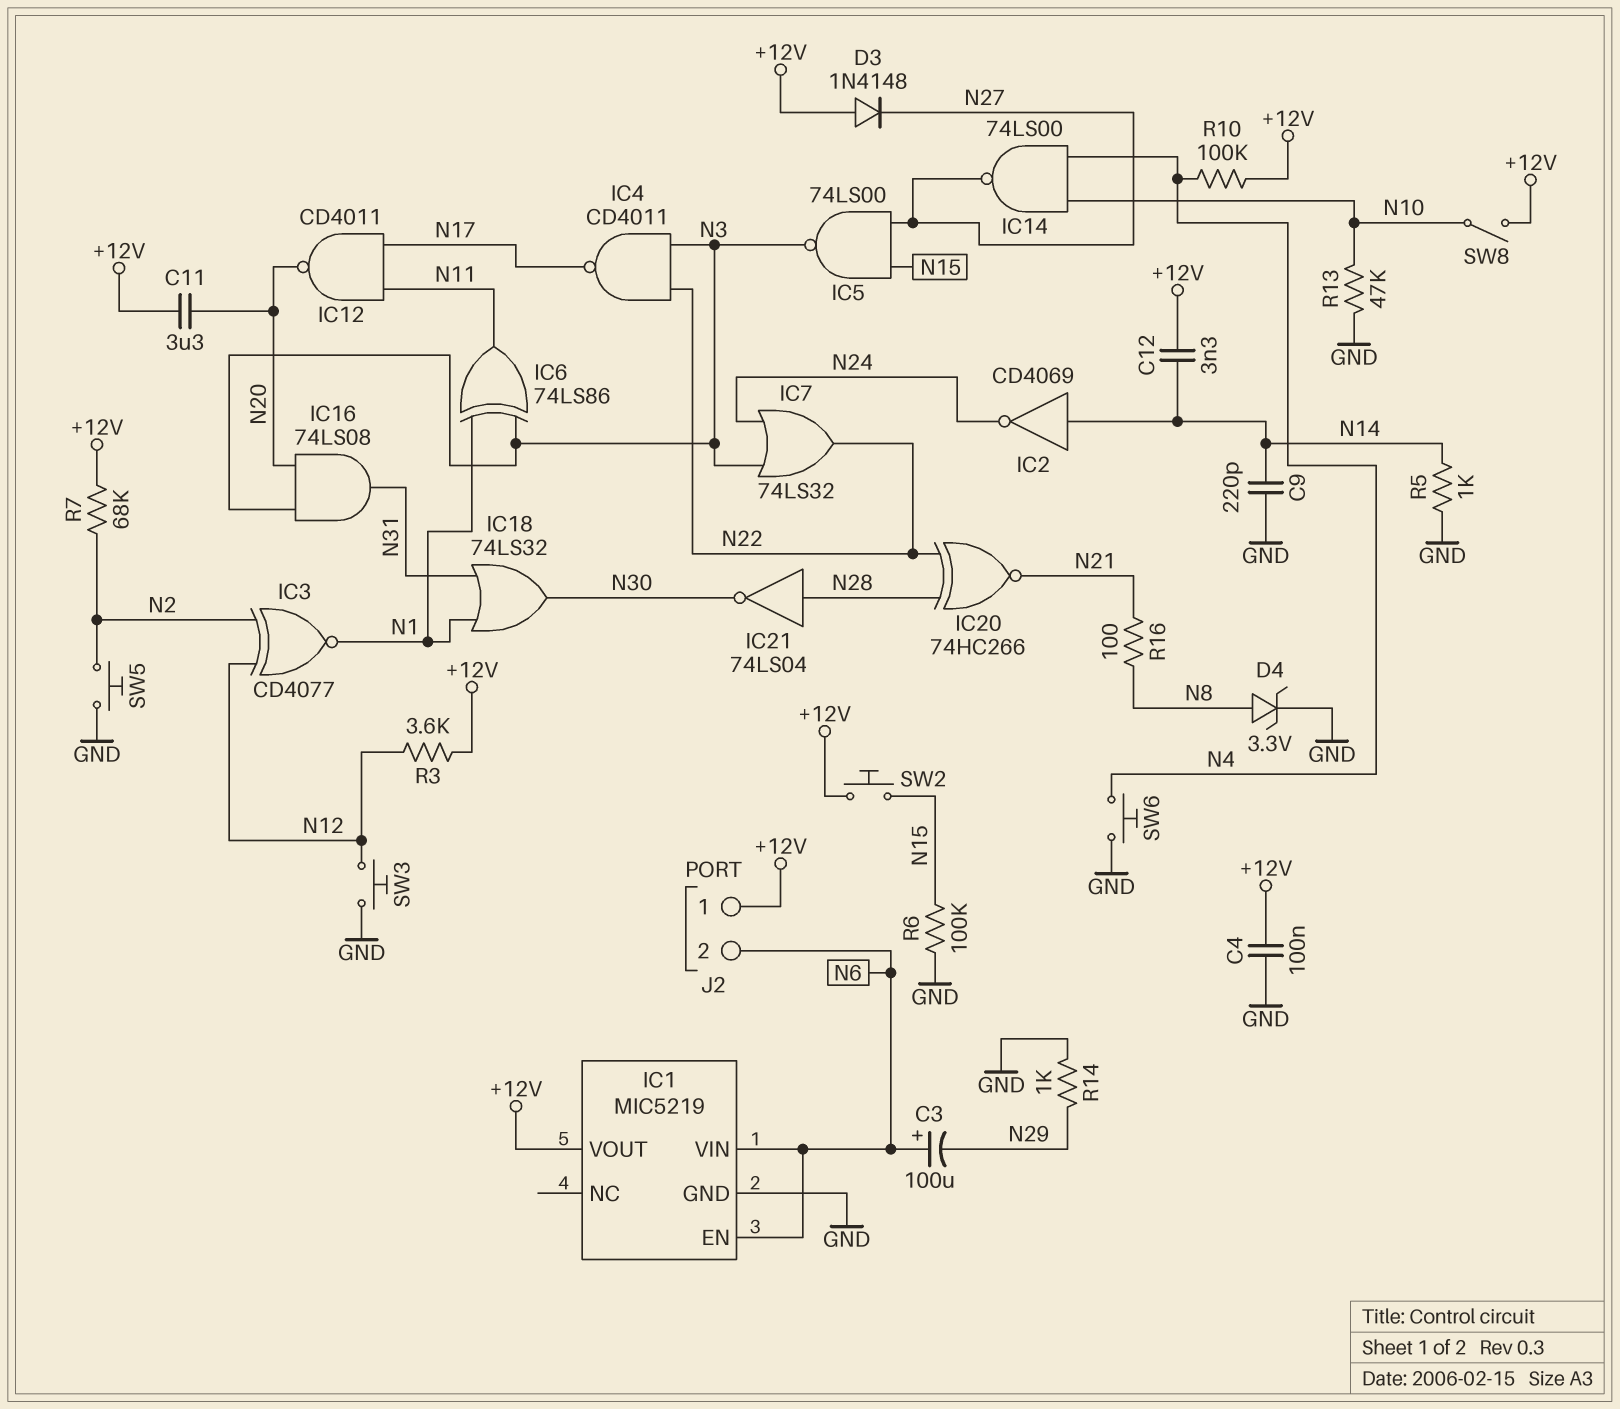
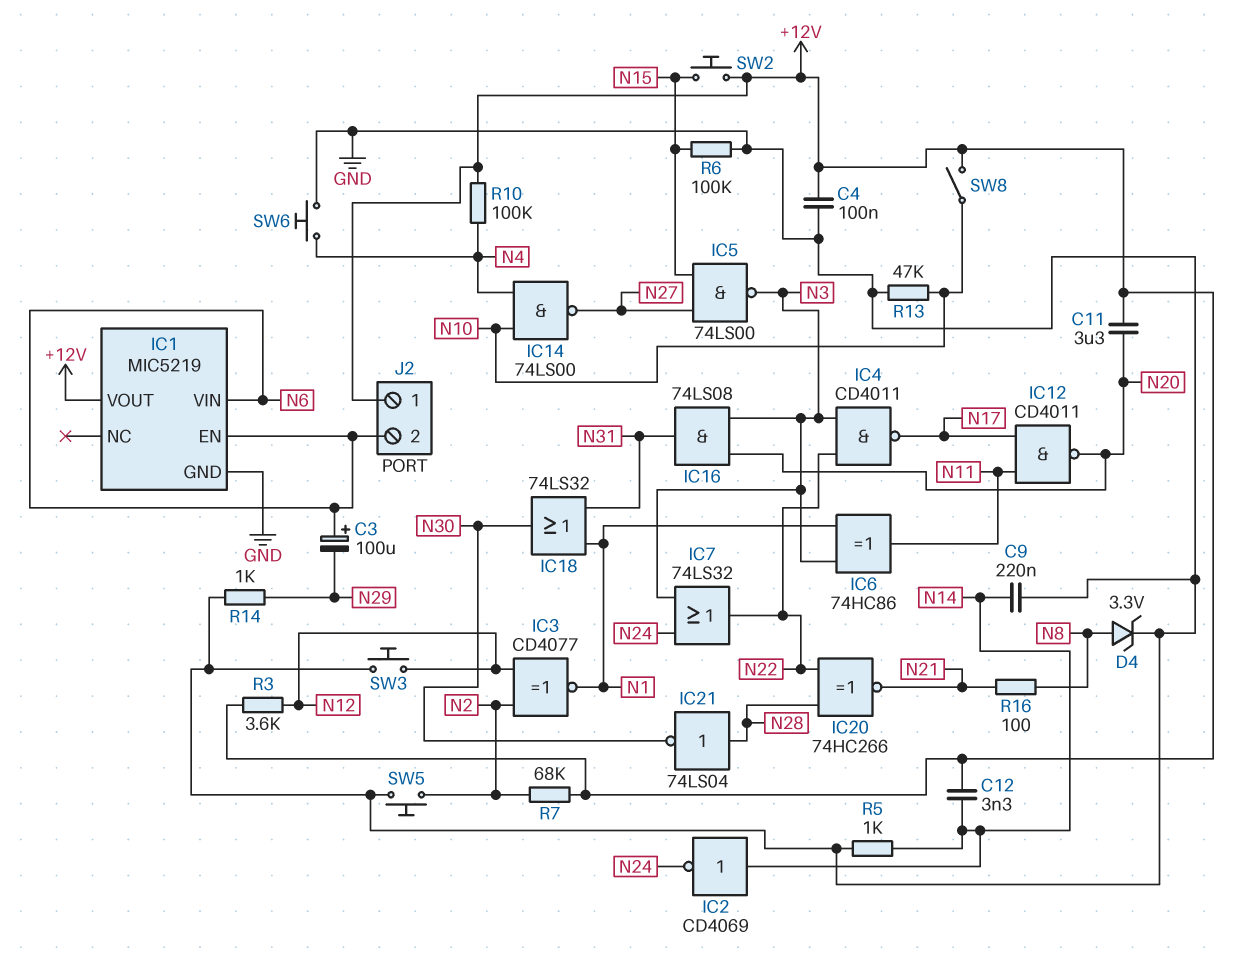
C9: 220pF (GND, N14) -> 220nF (GND, N14)
D3: diode 1N4148 (A +12V, K N27) -> none
IC6: XOR 74LS86 (in N1, in N3, out N11) -> XOR 74HC86 (in N1, in N3, out N11)

